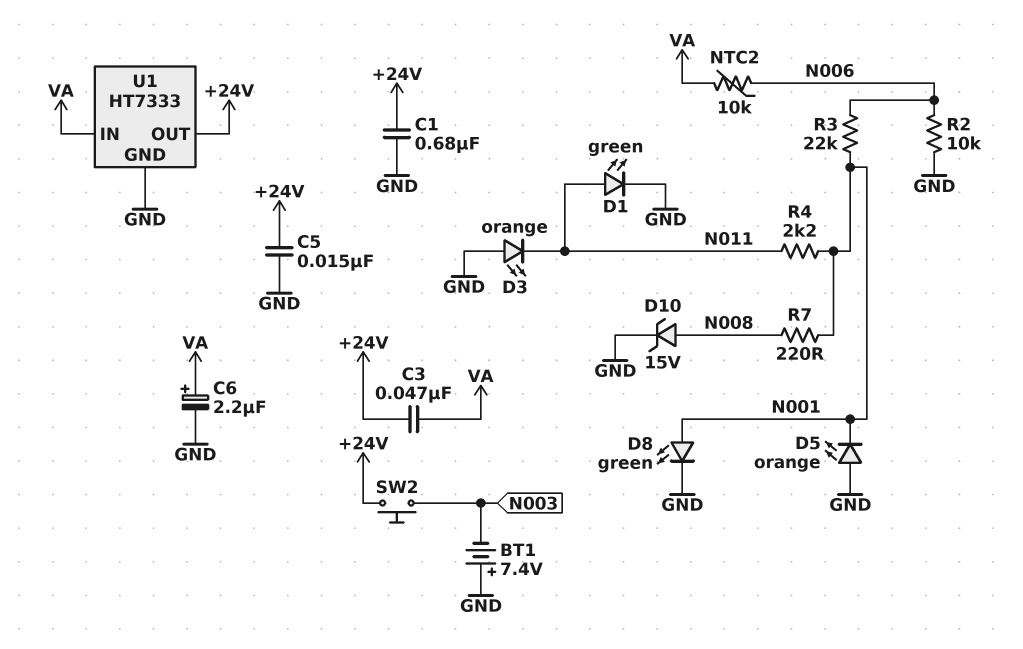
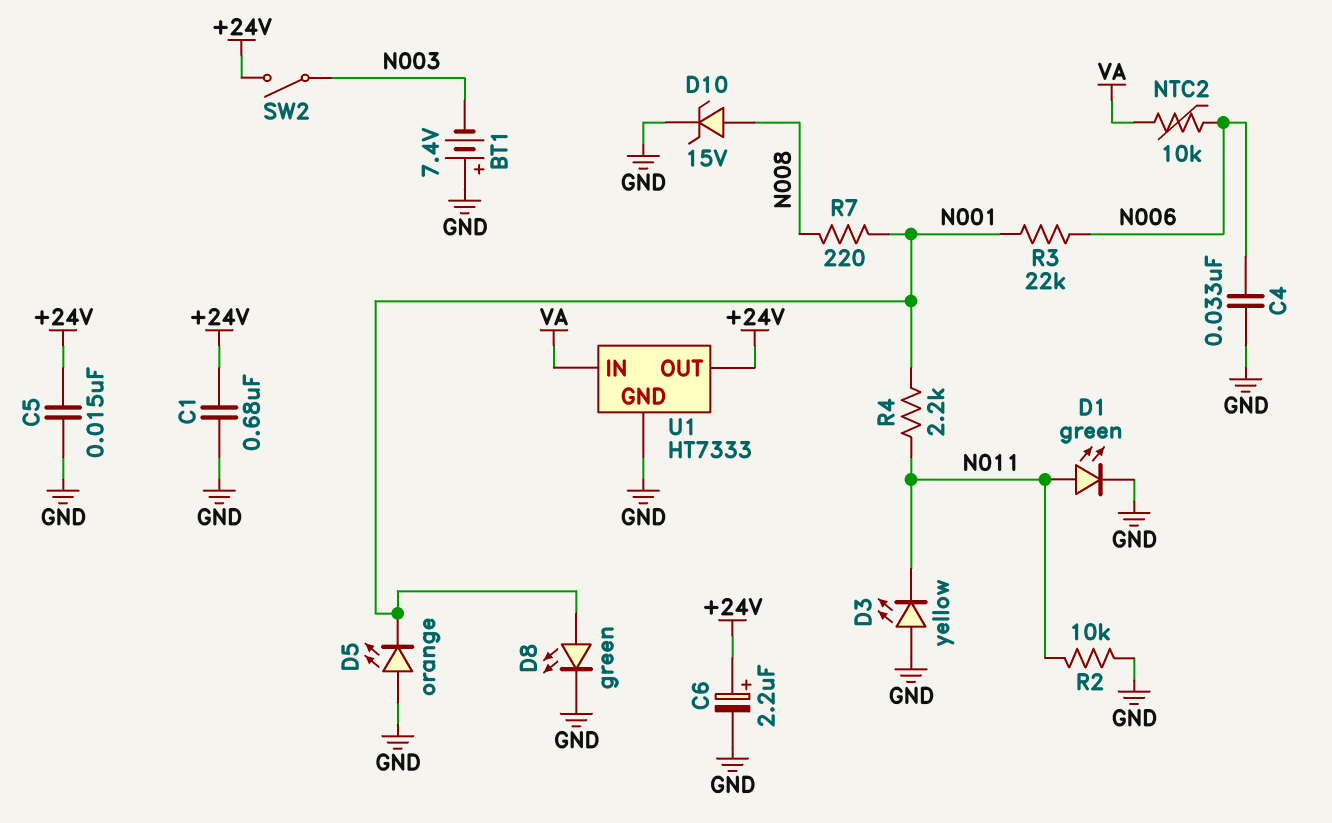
C3: 47nF (+24V, VA) -> none
C4: none -> 33nF (GND, N006)
C6: 2.2uF (plus VA, minus GND) -> 2.2uF (plus +24V, minus GND)
D3: LED orange (A GND, K N011) -> LED yellow (A GND, K N011)
R2: 10k (GND, N006) -> 10k (GND, N011)
SW2: button (+24V, N003) -> switch (+24V, N003)

